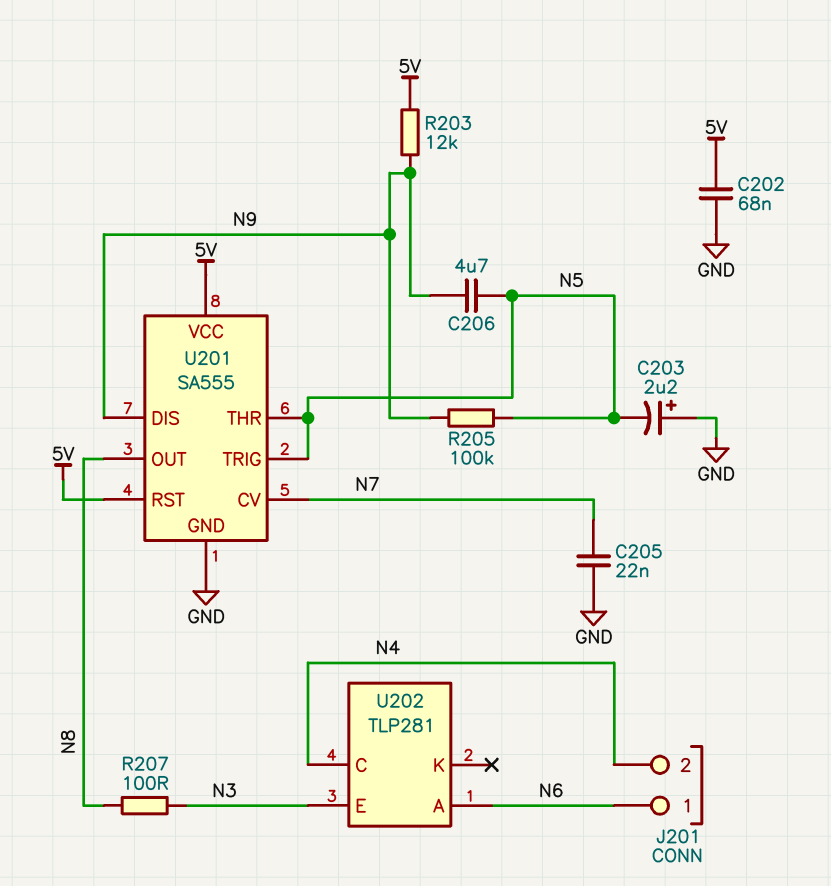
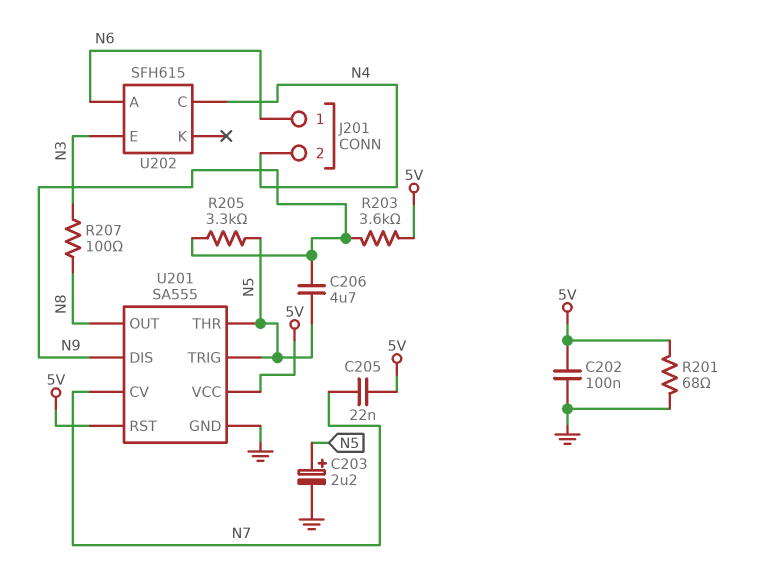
C202: 68nF (5V, GND) -> 100nF (5V, GND)
C203: 2.2uF (plus GND, minus N5) -> 2.2uF (plus N5, minus GND)
C205: 22nF (GND, N7) -> 22nF (5V, N7)
R201: none -> 68 (5V, GND)
R203: 12k (5V, N9) -> 3.6k (5V, N9)
R205: 100k (N5, N9) -> 3.3k (N5, N9)
U202: TLP281 -> SFH615

